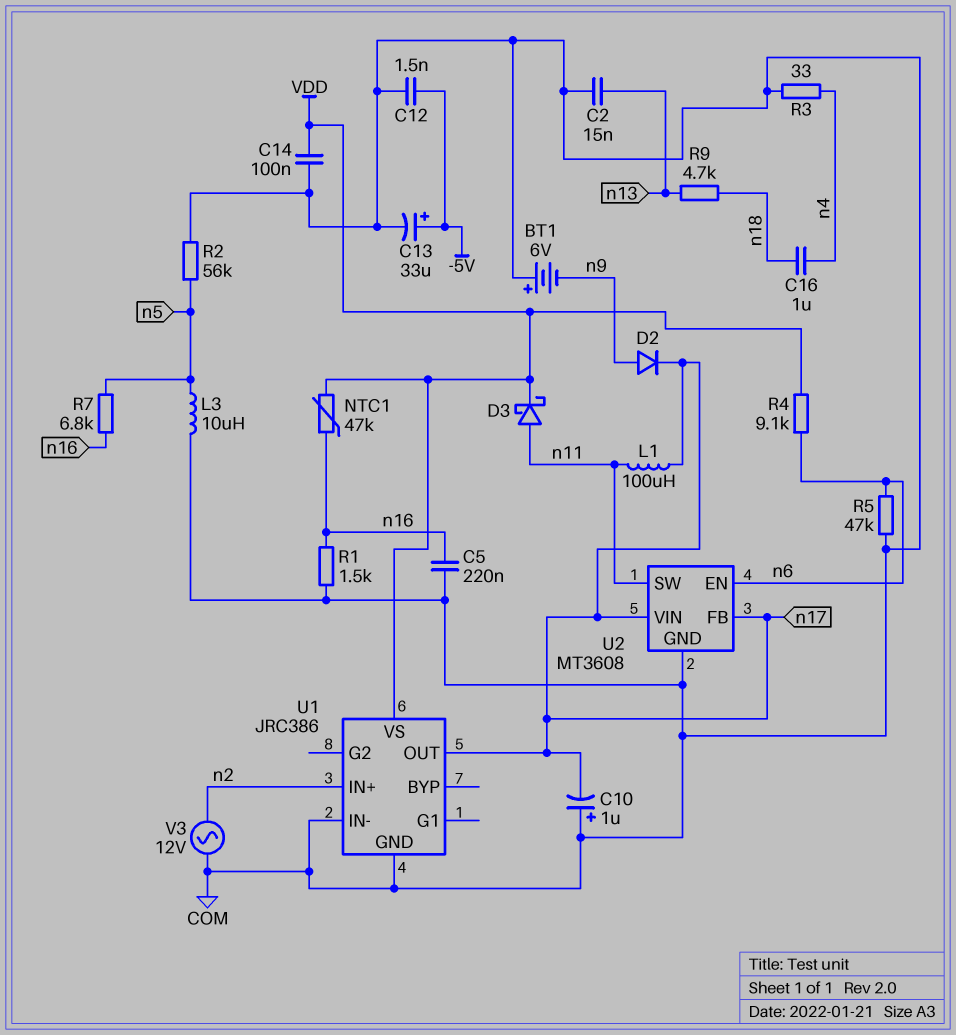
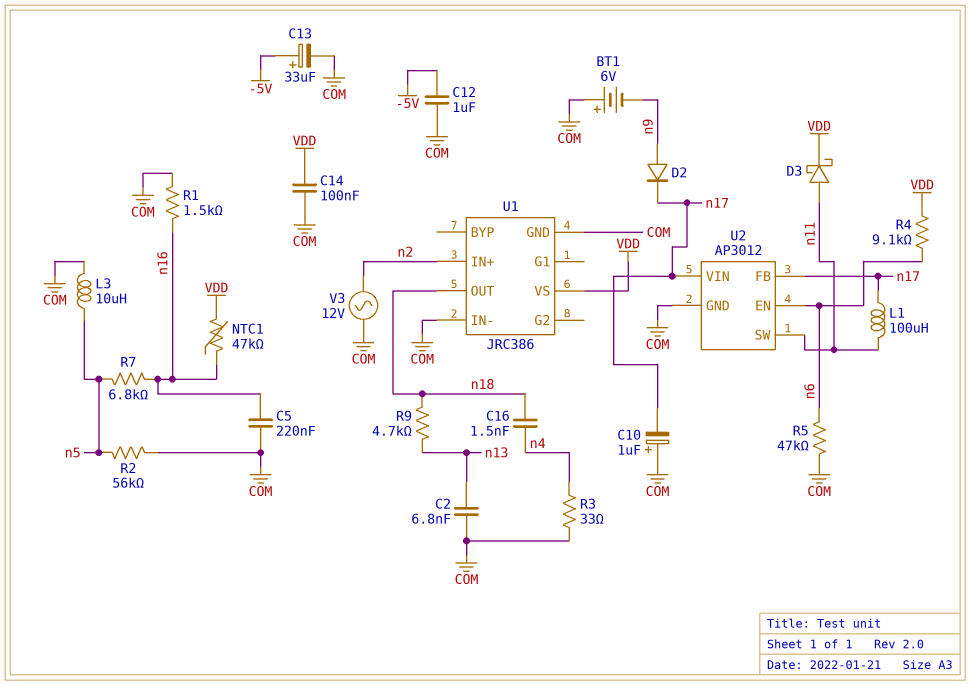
C2: 15nF (COM, n13) -> 6.8nF (COM, n13)
C12: 1.5nF (-5V, COM) -> 1uF (-5V, COM)
C16: 1uF (n4, n18) -> 1.5nF (n4, n18)
U1 pin OUT: n17 -> n18
U2: MT3608 -> AP3012

